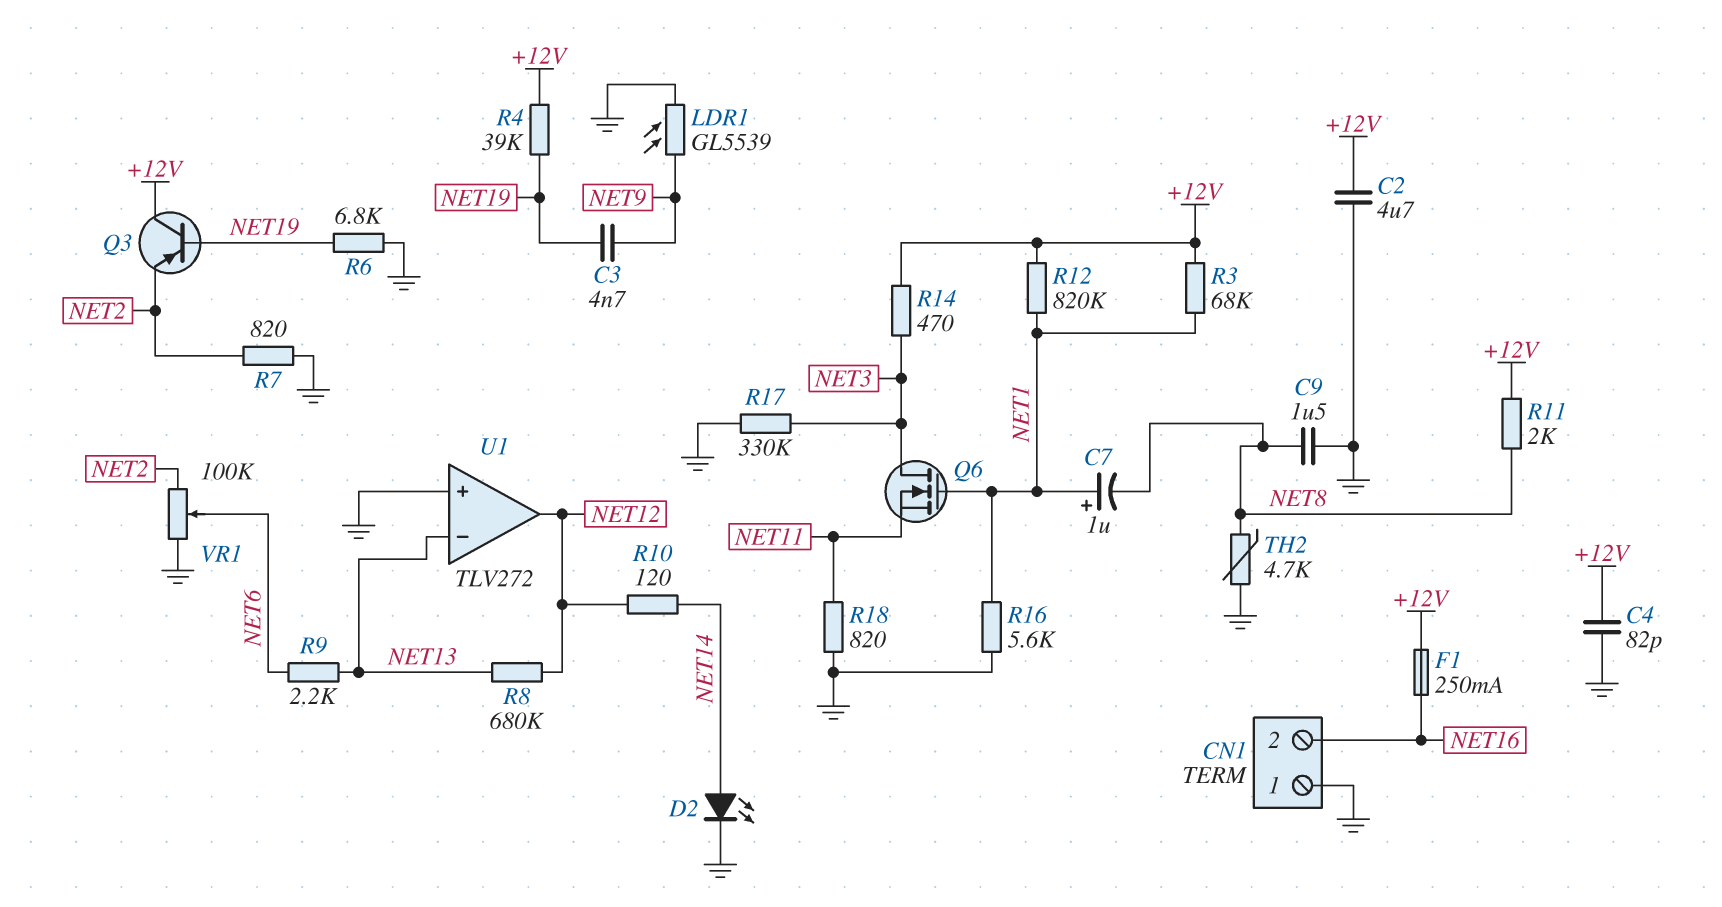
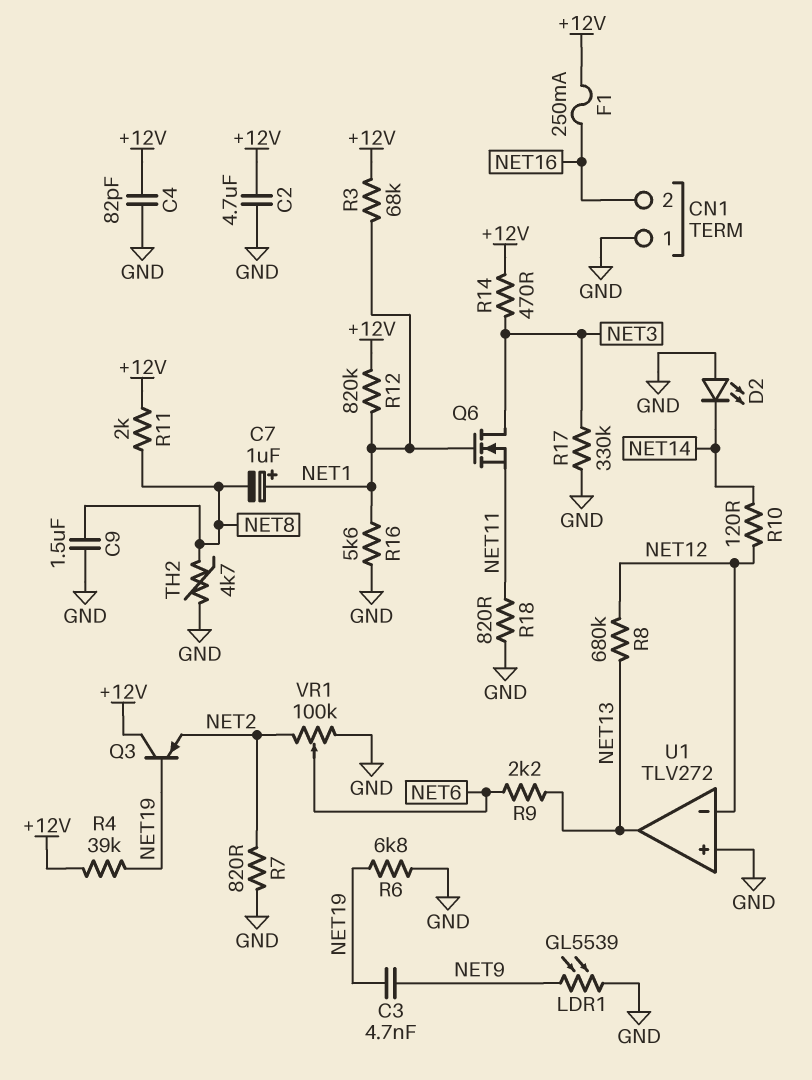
D2: LED (A NET14, K GND) -> LED (A GND, K NET14)
U1 pin in-: NET13 -> NET12
U1 pin out: NET12 -> NET13

